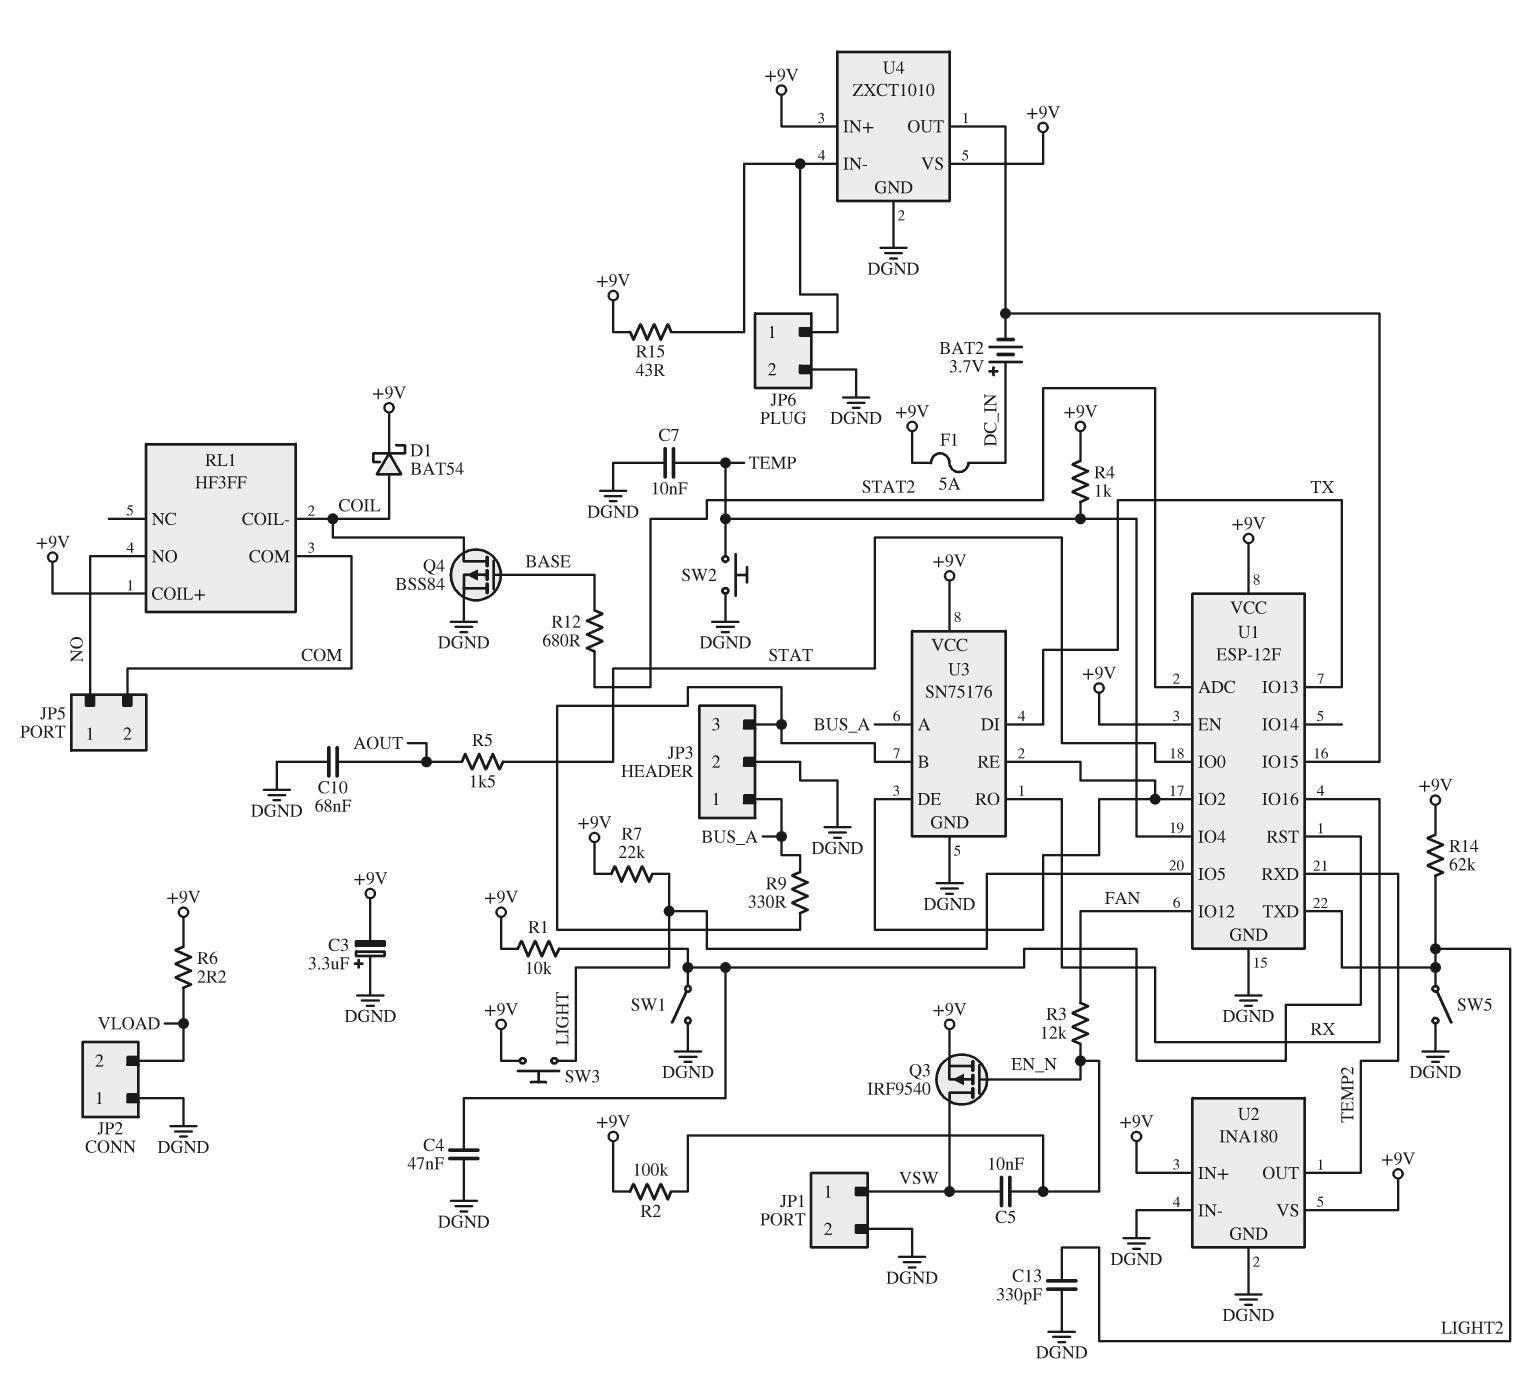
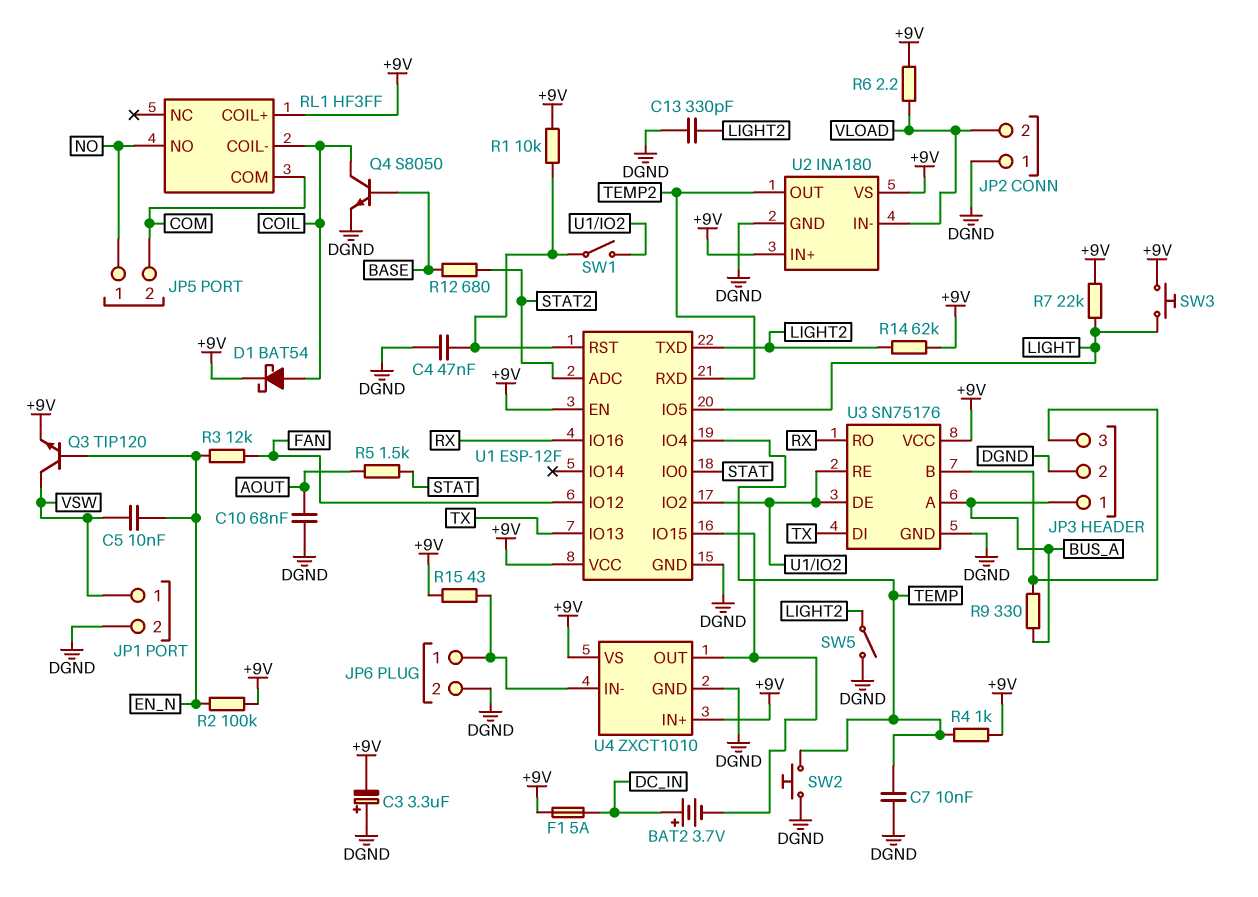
Q3: PMOS IRF9540 (G EN_N, D VSW, S +9V) -> NPN TIP120 (B EN_N, C VSW, E +9V)
Q4: PMOS BSS84 (G BASE, D COIL, S DGND) -> NPN S8050 (B BASE, C COIL, E DGND)
SW1: switch (DGND, U1/RST) -> switch (U1/IO2, U1/RST)
U2 pin IN-: DGND -> VLOAD

